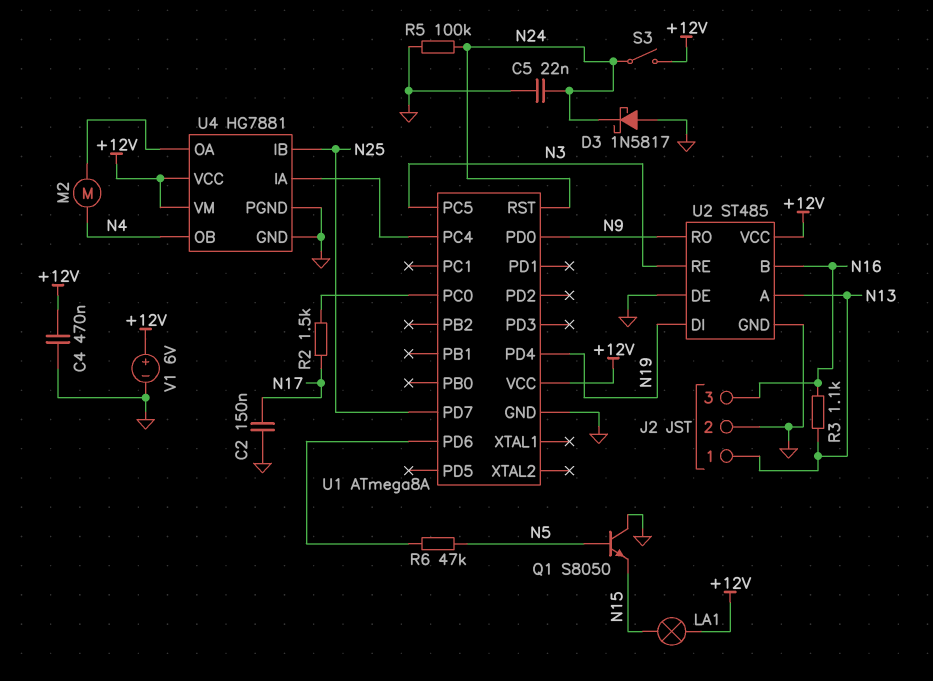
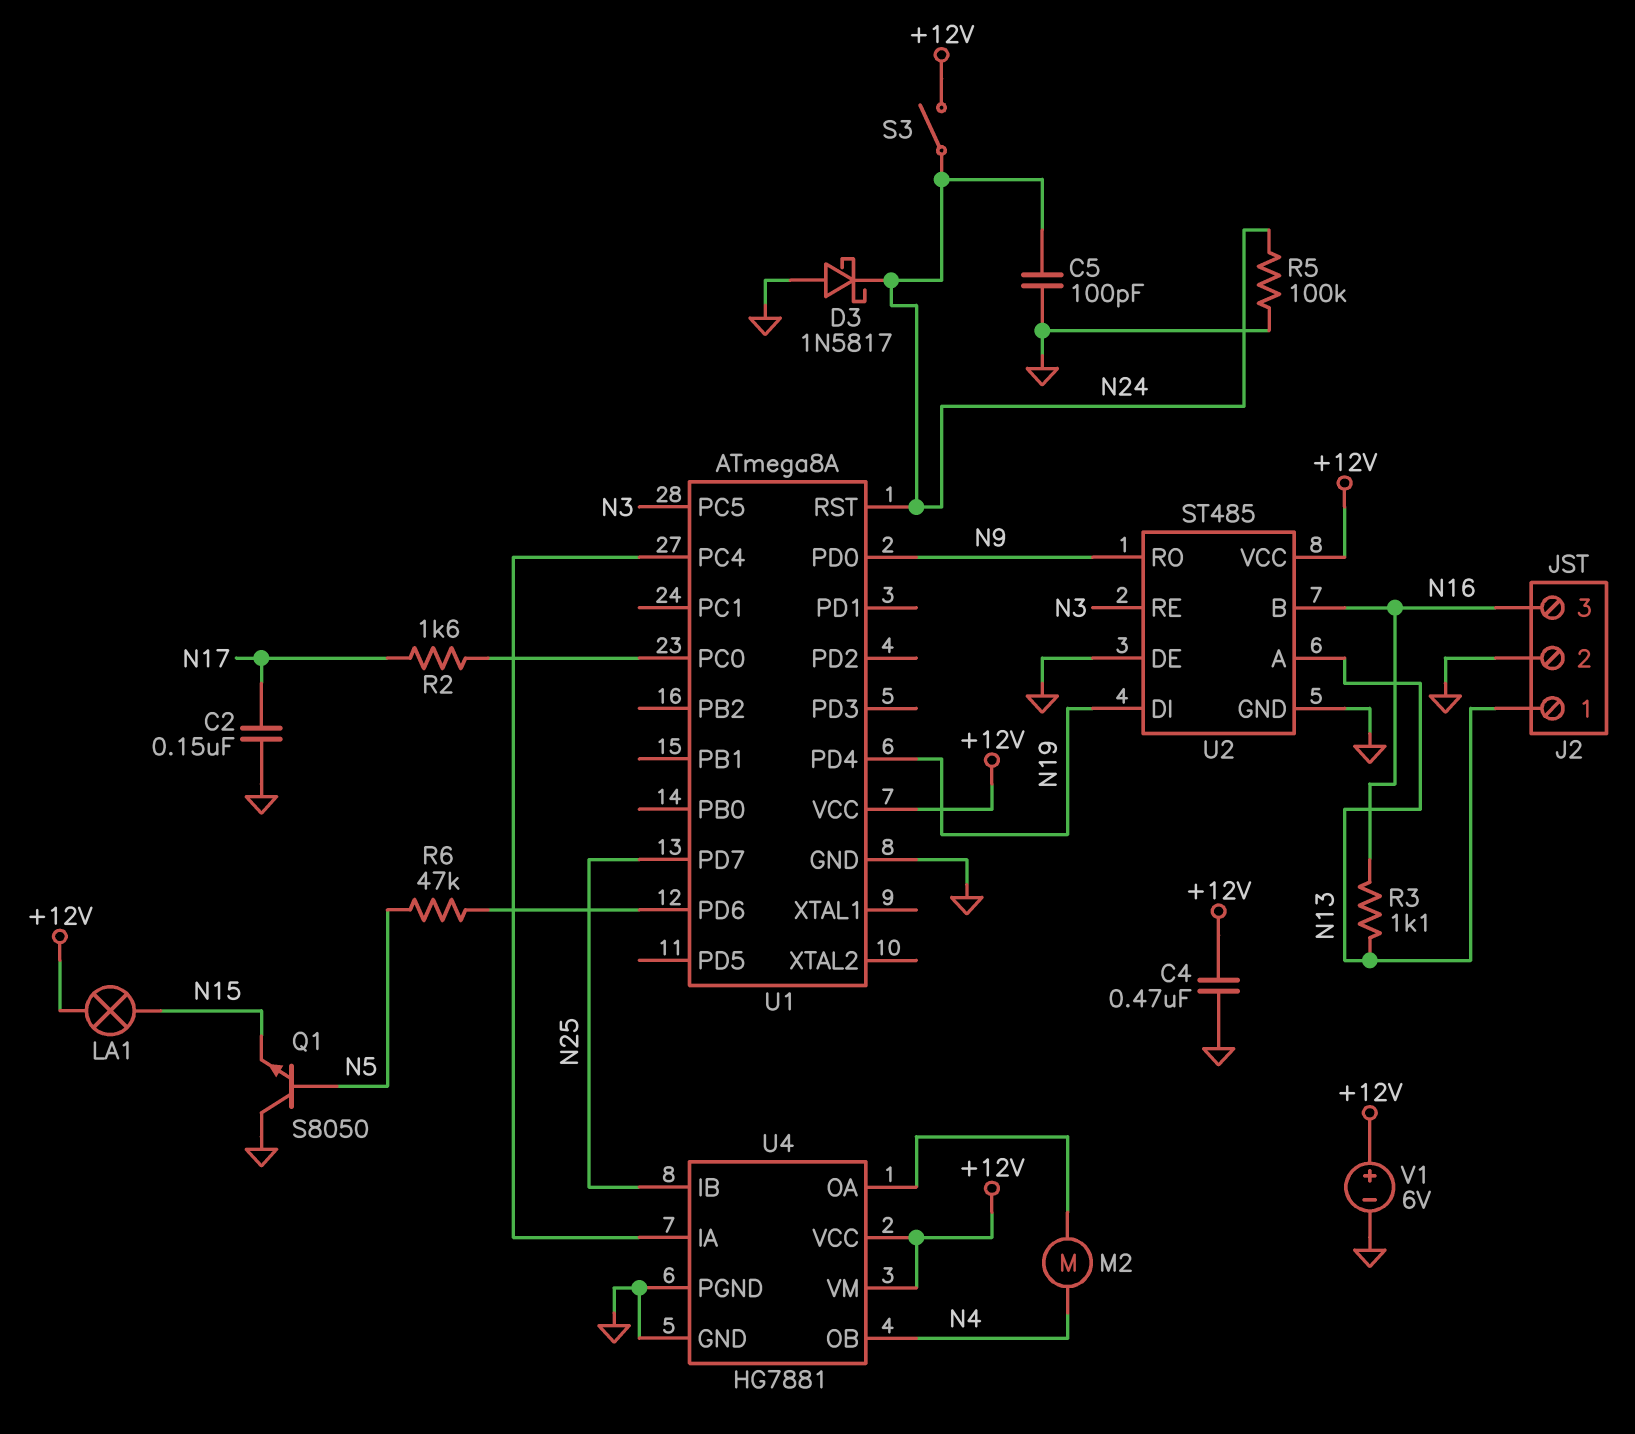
C5: 22nF (GND, N24) -> 100pF (GND, N24)
R2: 1.5k (N17, U1/PC0) -> 1.6k (N17, U1/PC0)

